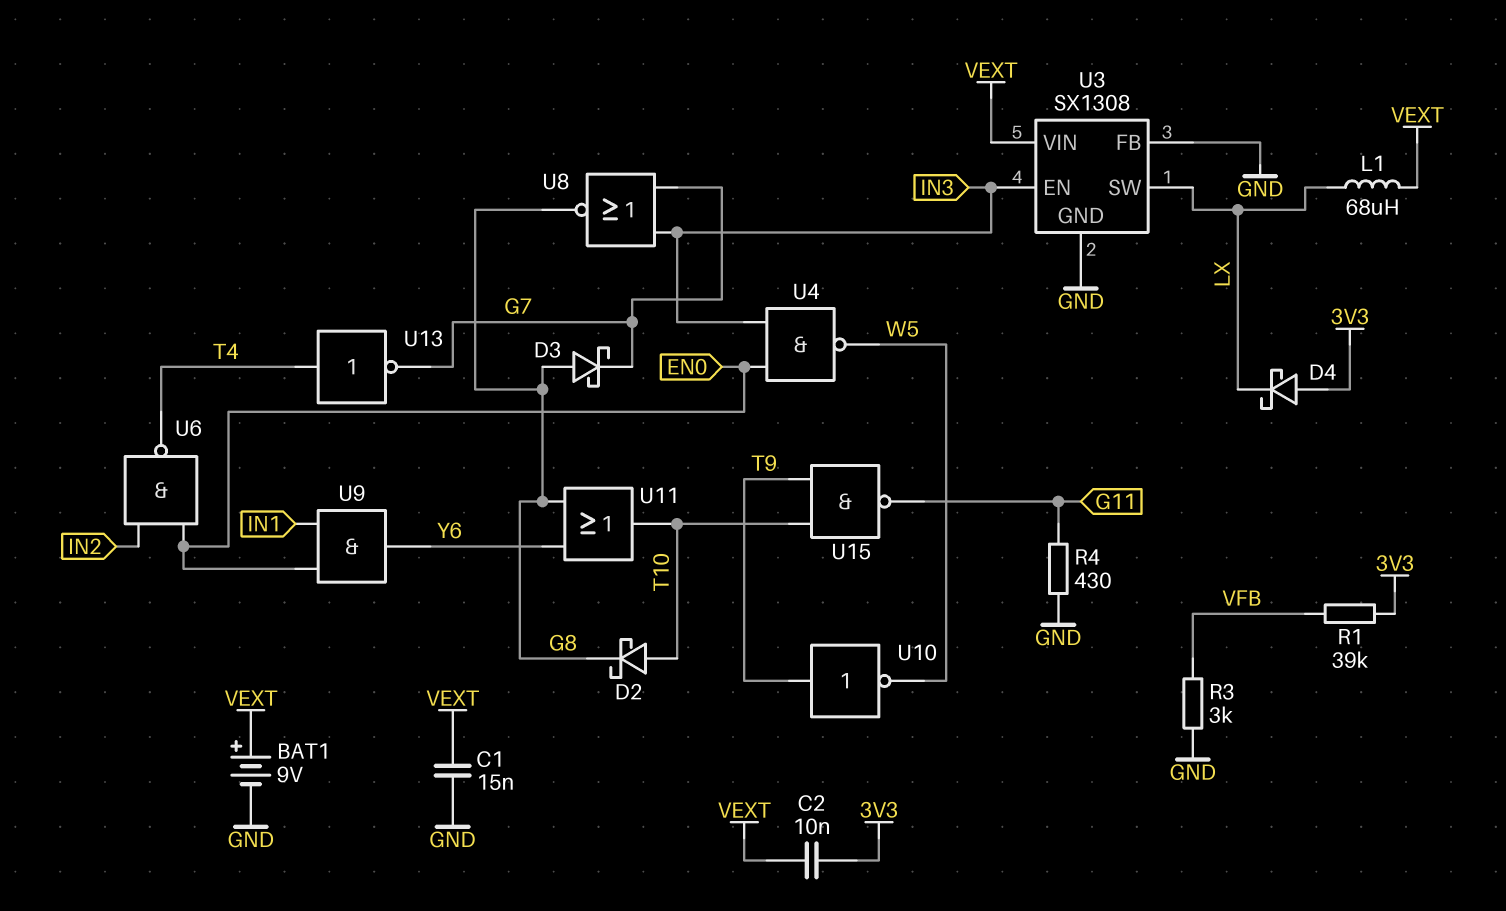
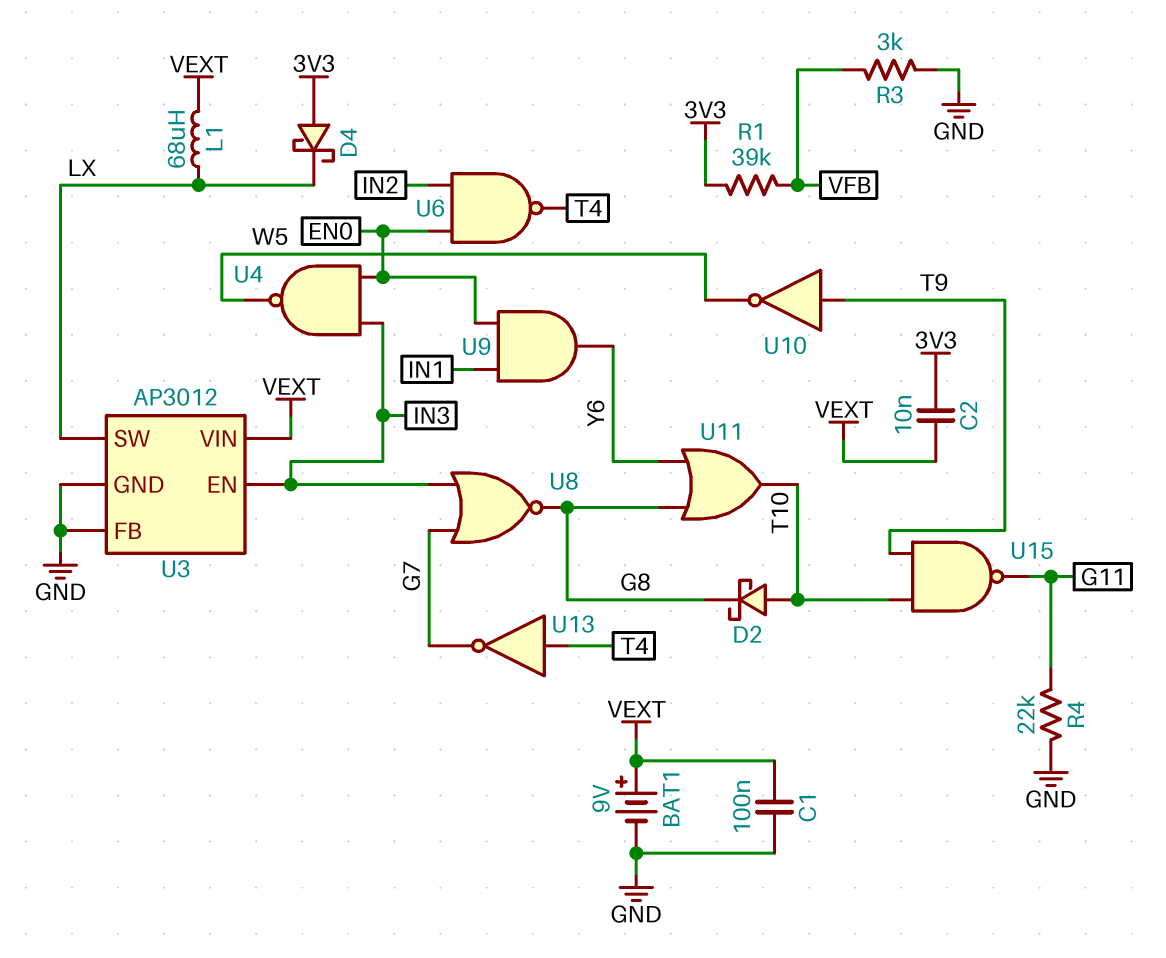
C1: 15nF (GND, VEXT) -> 100nF (GND, VEXT)
D3: schottky (A G8, K G7) -> none
R4: 430 (G11, GND) -> 22k (G11, GND)
U3: SX1308 -> AP3012

